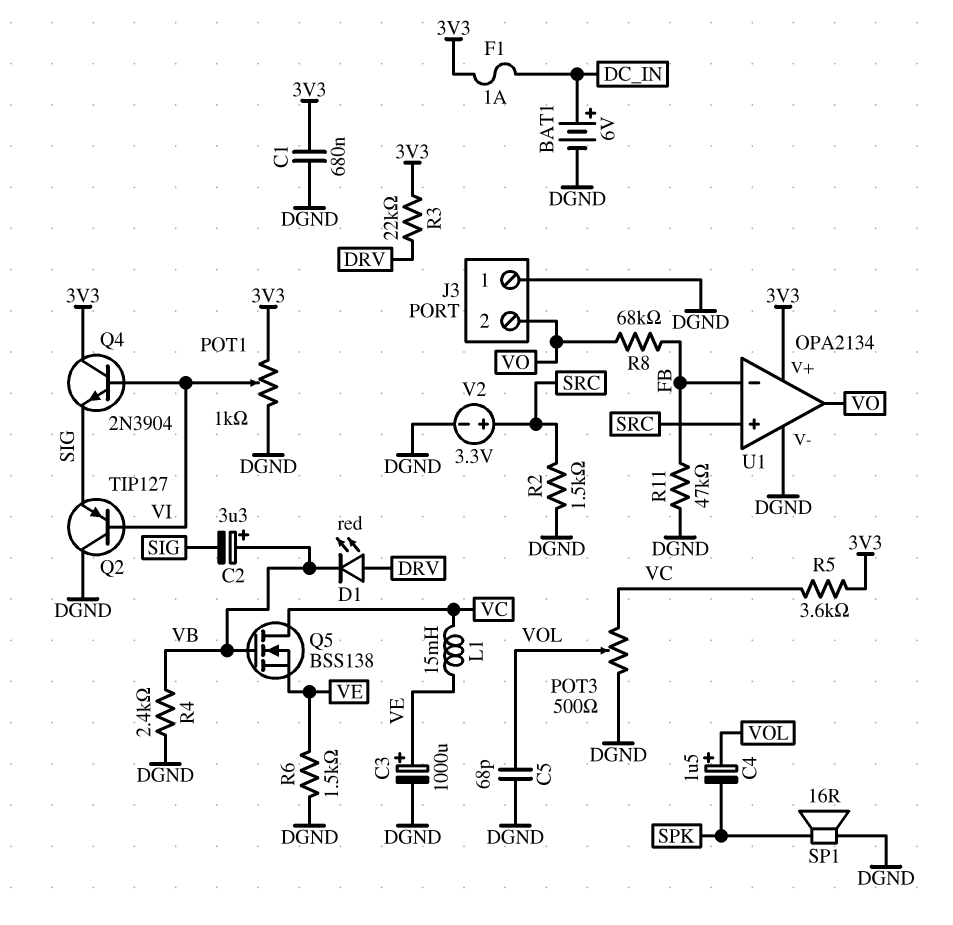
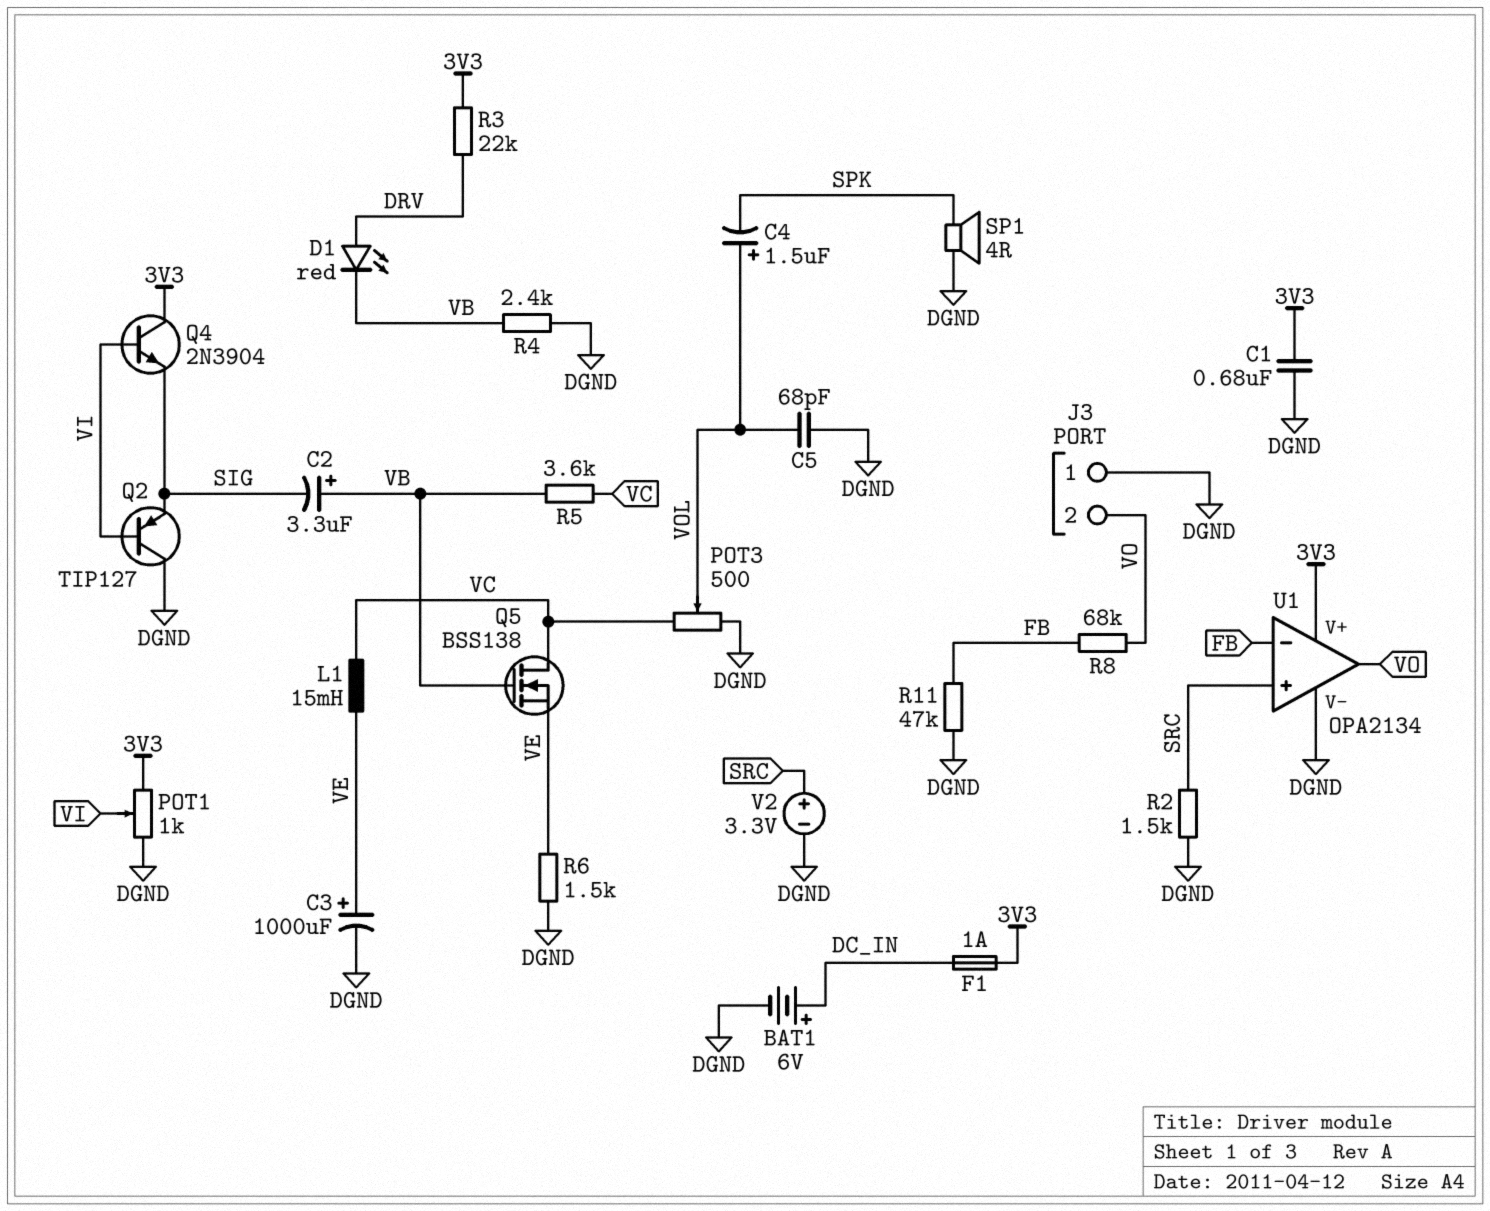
R5: 3.6k (3V3, VC) -> 3.6k (VB, VC)
SP1: speaker 16R (DGND, SPK) -> speaker 4R (DGND, SPK)

